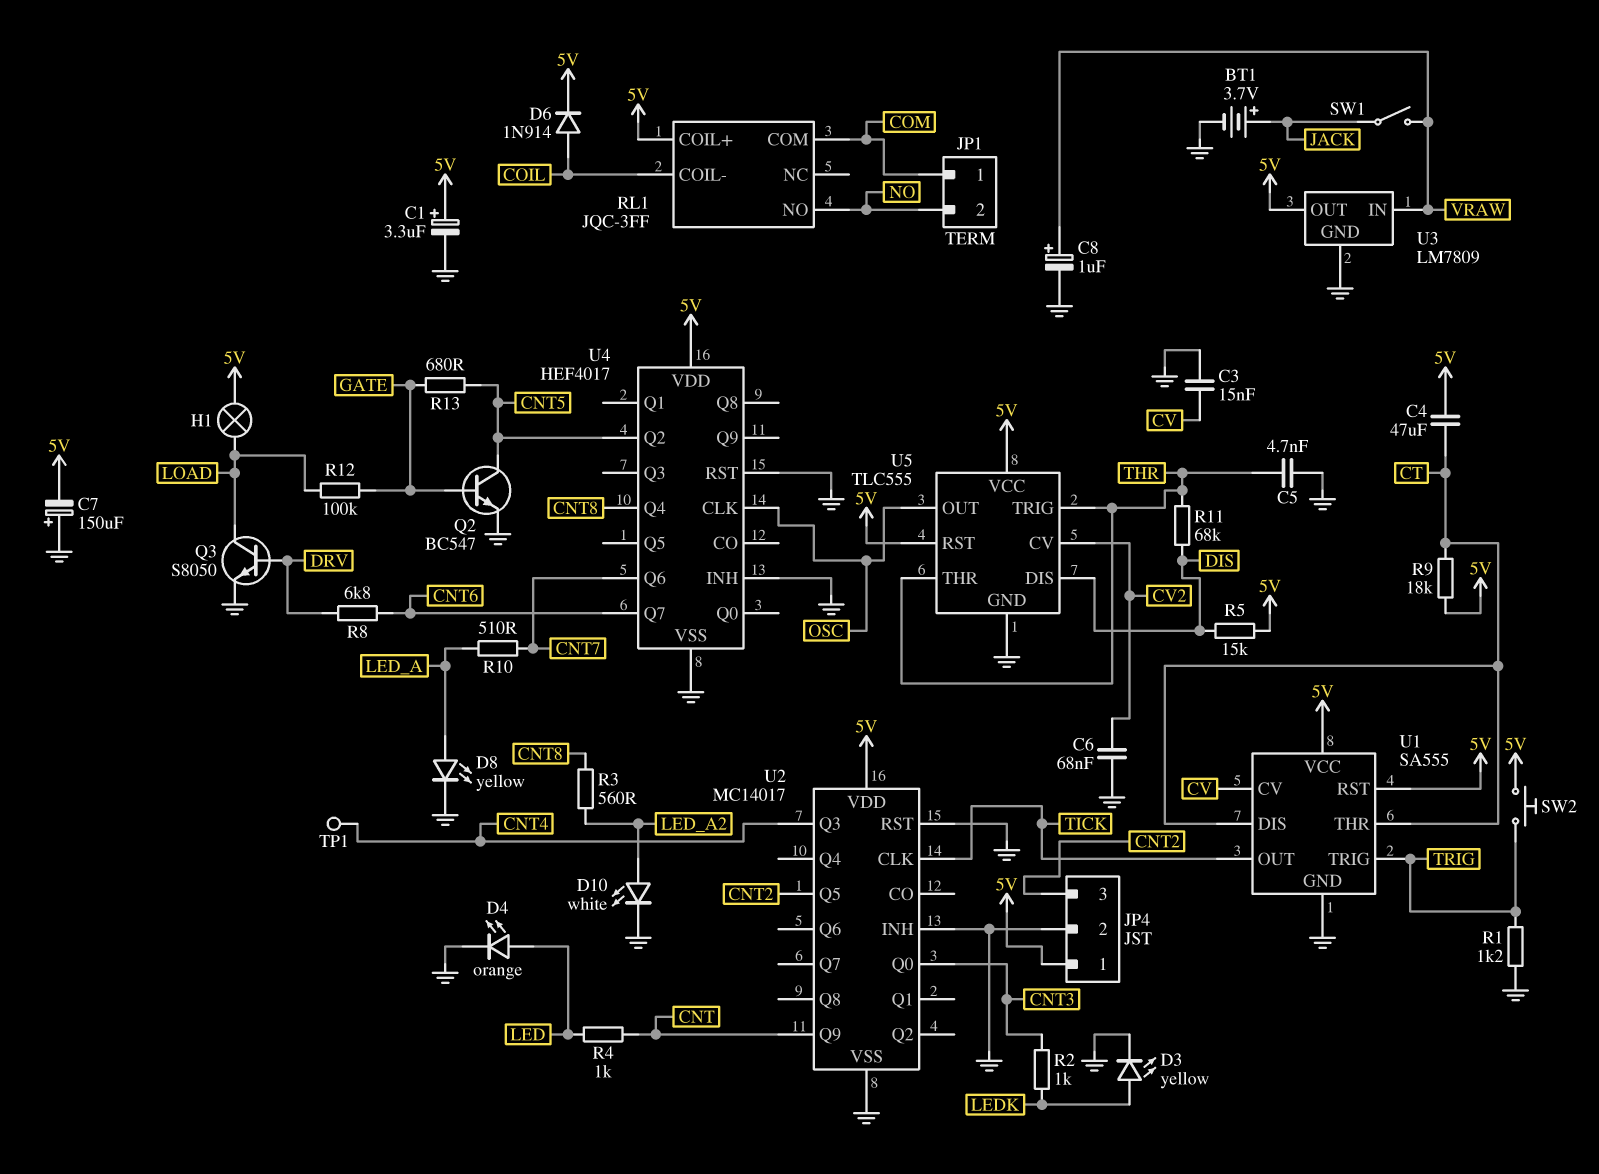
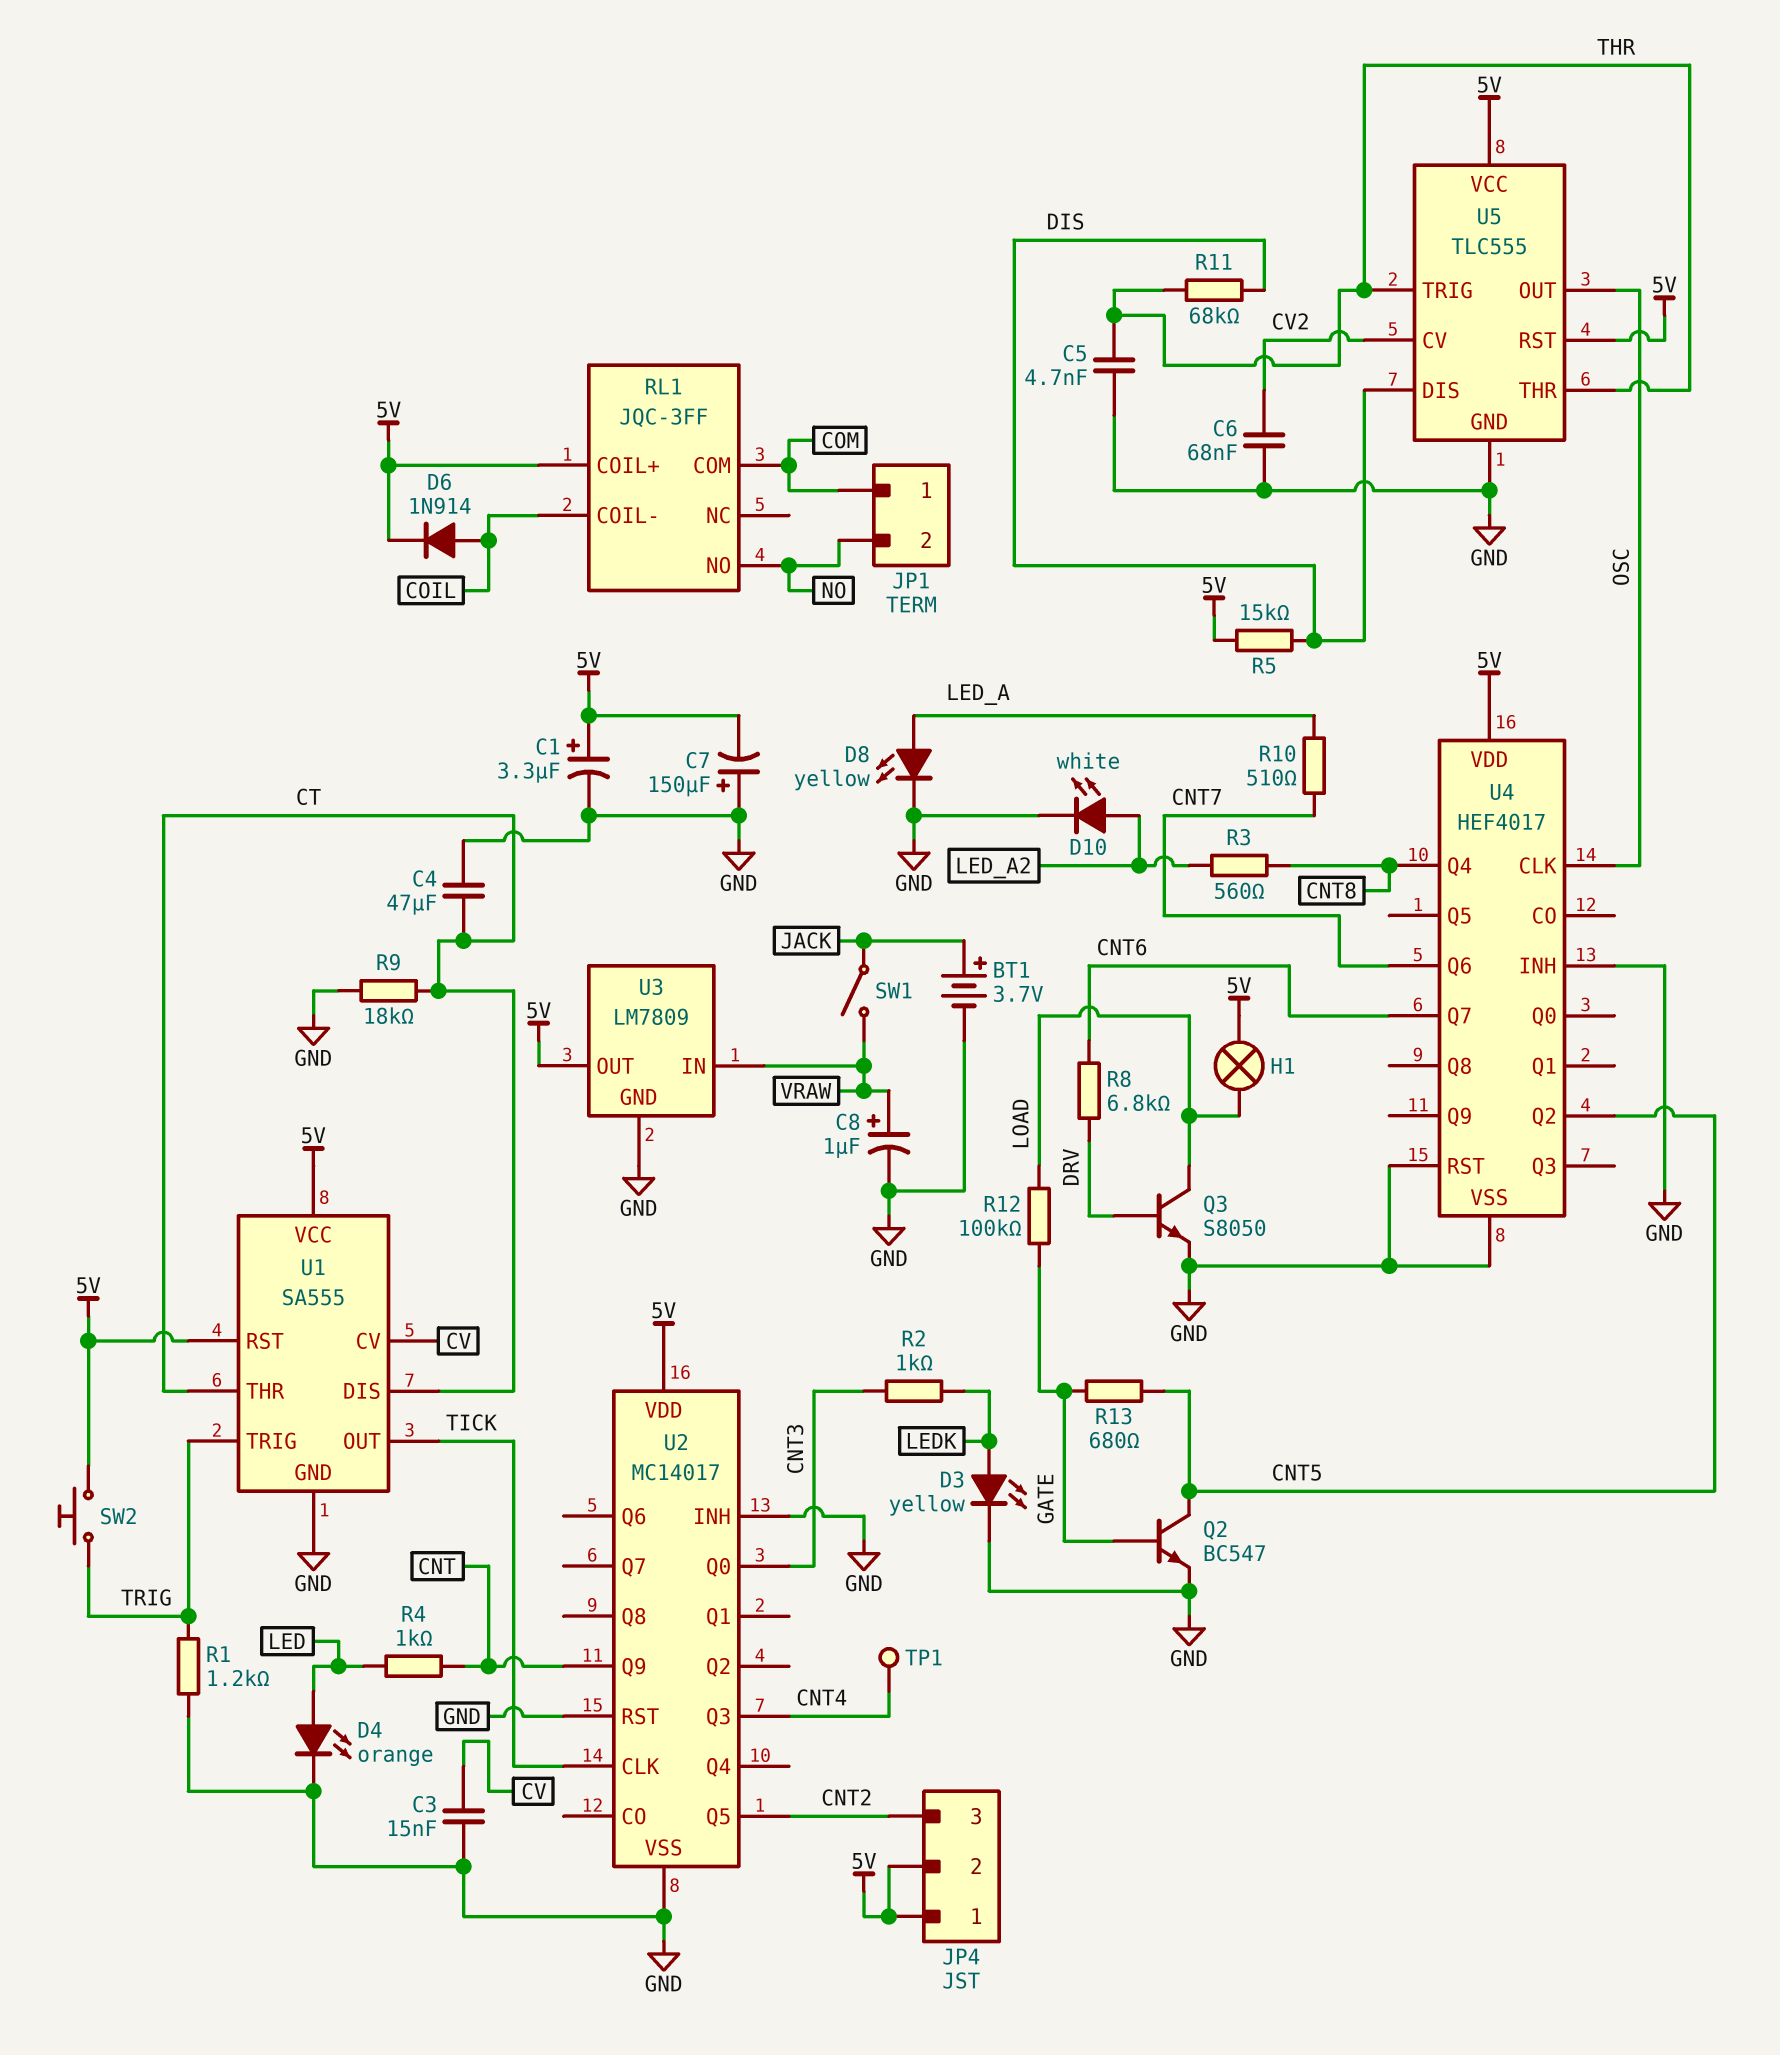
C4: 47uF (5V, CT) -> 47uF (CT, GND)
JP4 pin 2: GND -> 5V
R9: 18k (5V, CT) -> 18k (CT, GND)

